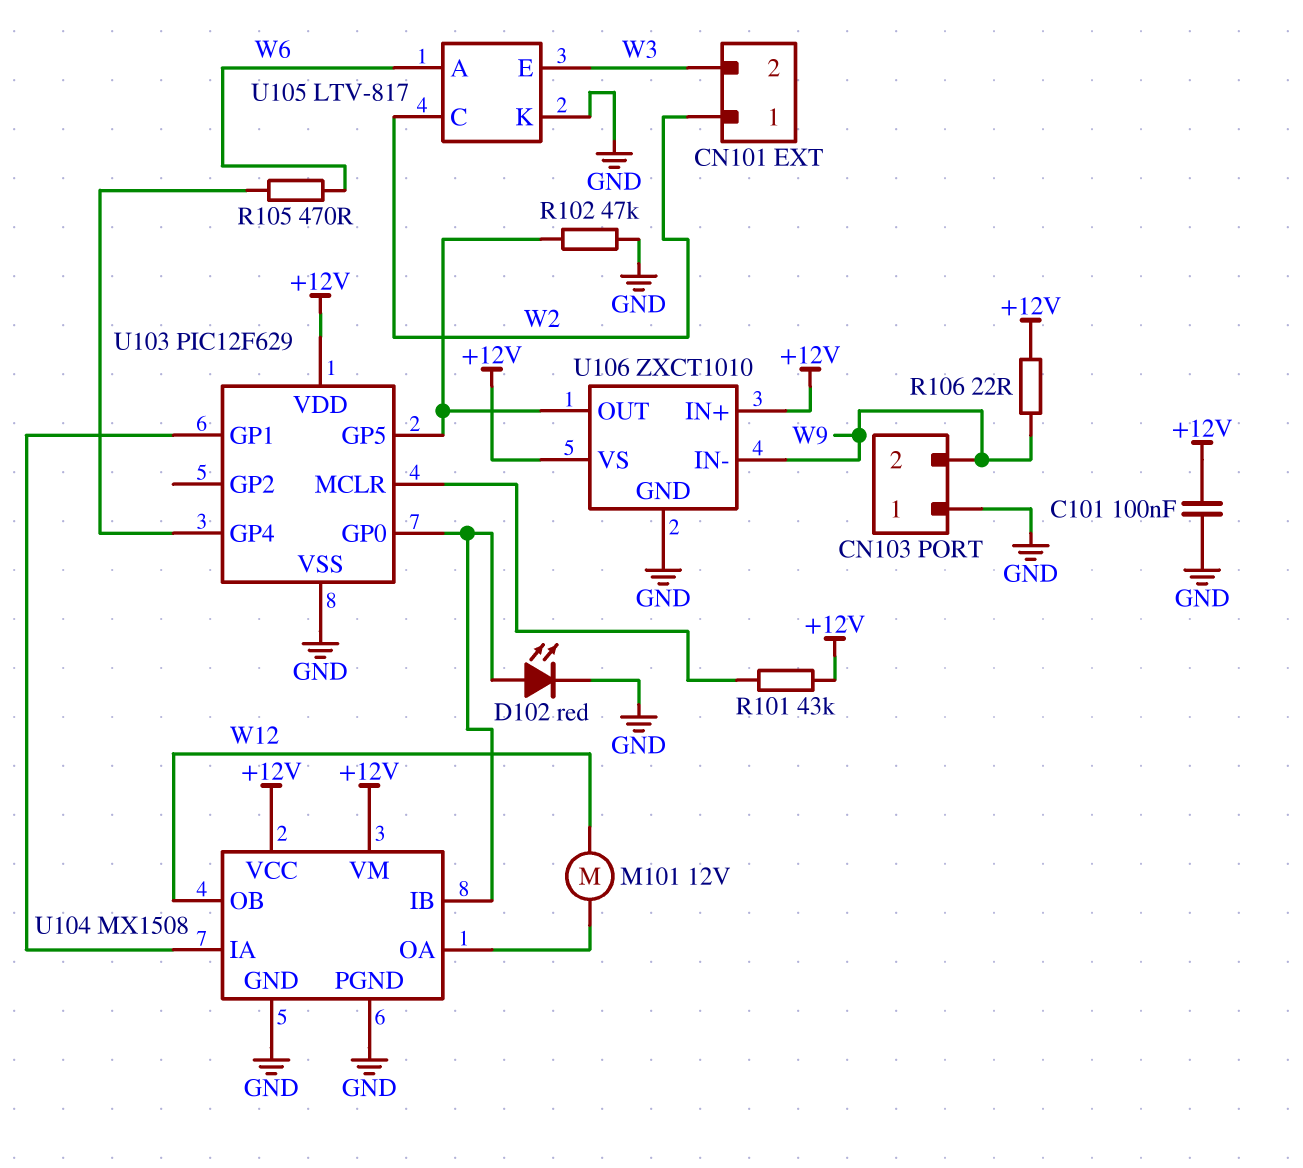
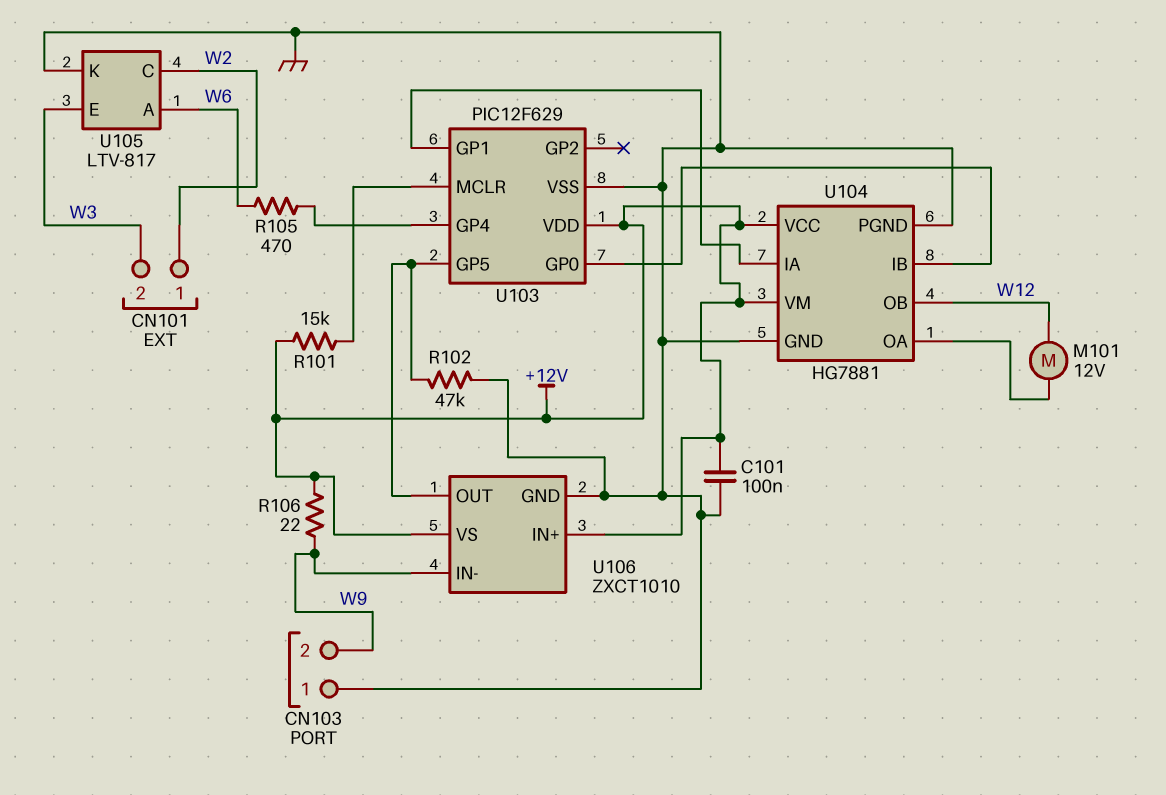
D102: LED red (A U103/GP0, K GND) -> none
R101: 43k (+12V, U103/MCLR) -> 15k (+12V, U103/MCLR)
U104: MX1508 -> HG7881

